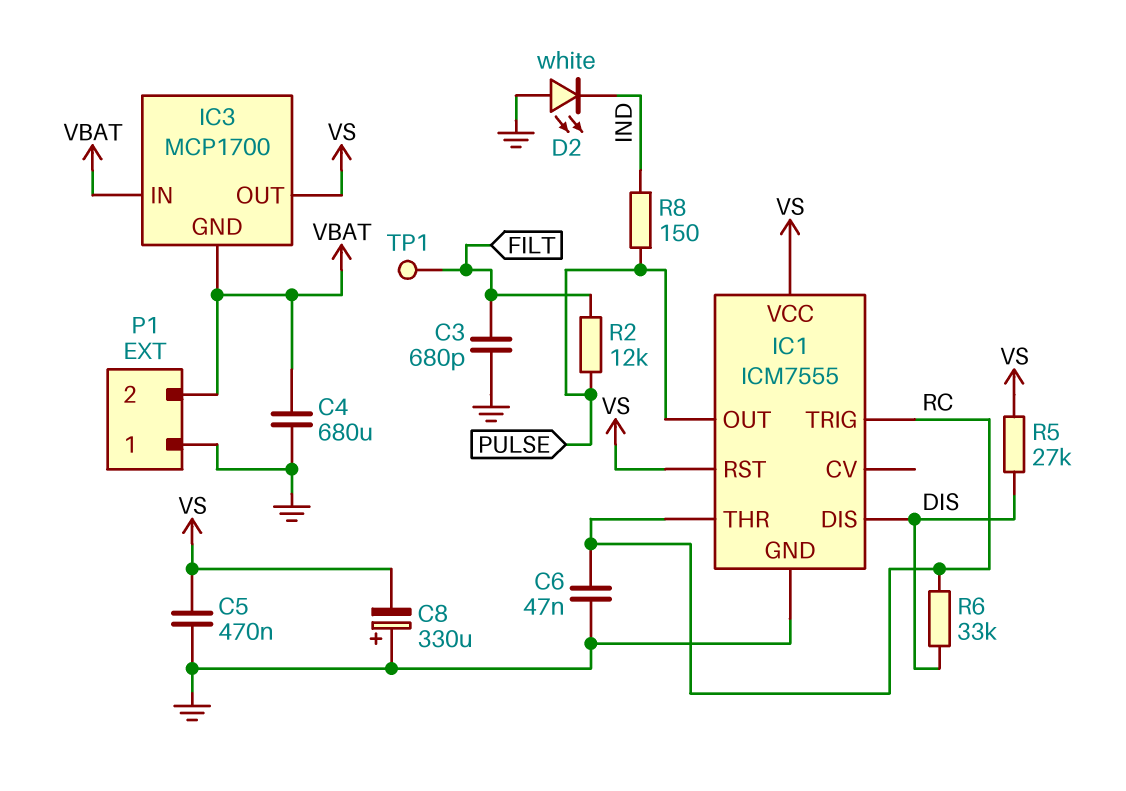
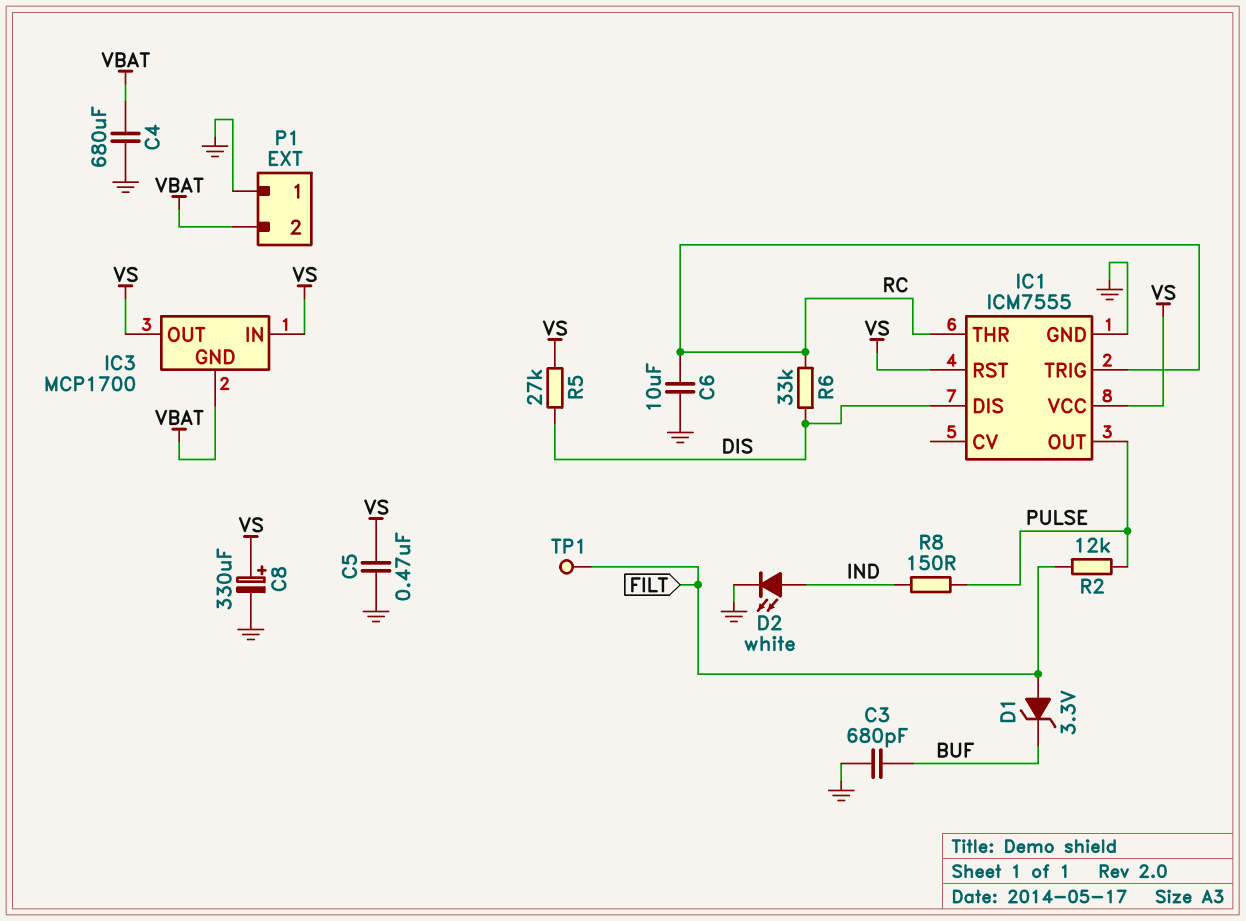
C3: 680pF (FILT, GND) -> 680pF (BUF, GND)
C6: 47nF (GND, RC) -> 10uF (GND, RC)
C8: 330uF (plus GND, minus VS) -> 330uF (plus VS, minus GND)
D1: none -> zener 3.3V (A FILT, K BUF)
D2: LED white (A GND, K IND) -> LED white (A IND, K GND)
IC3 pin IN: VBAT -> VS

